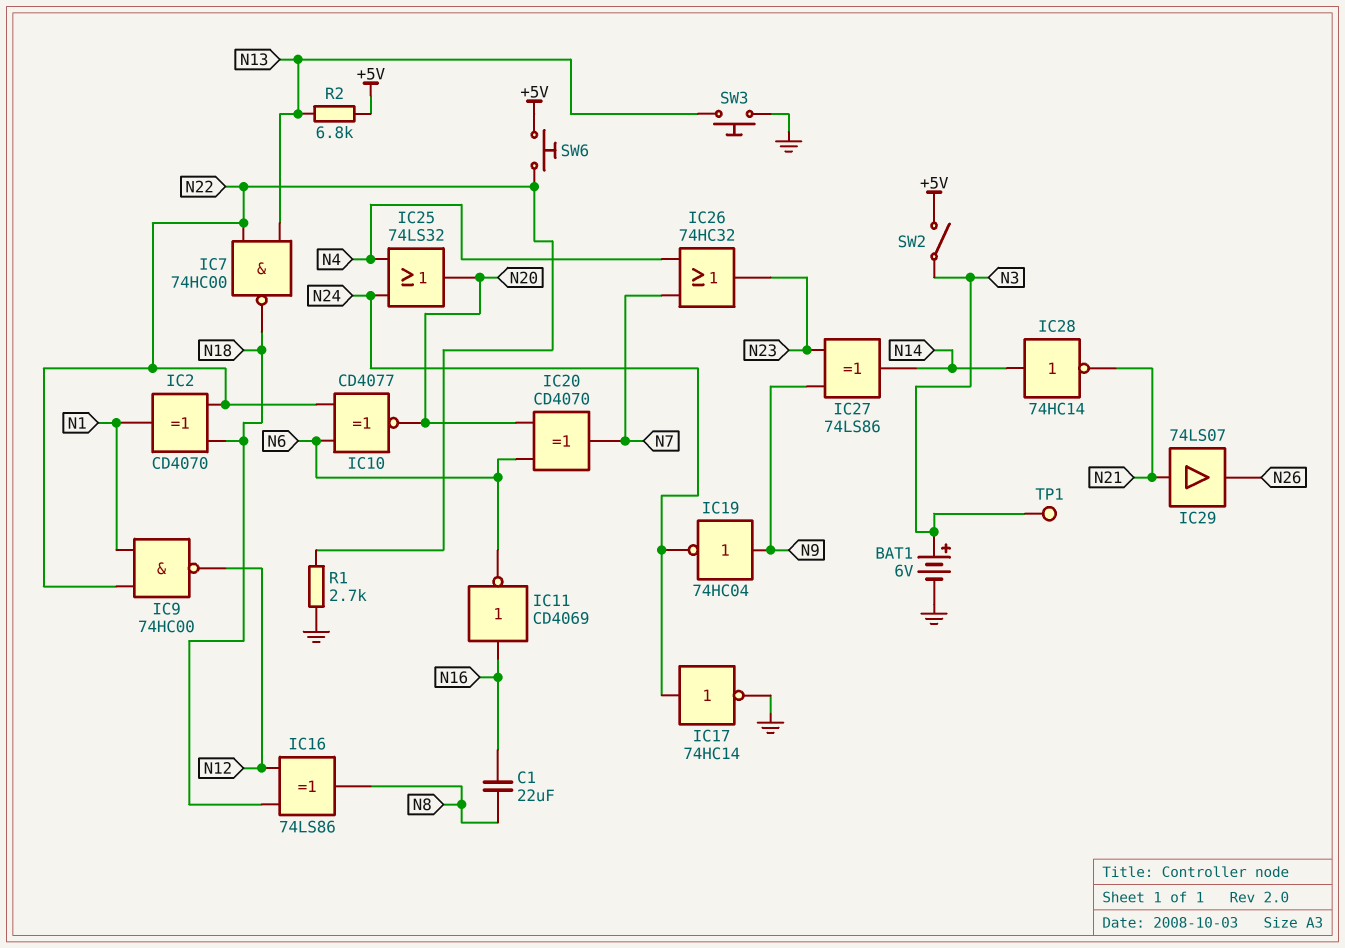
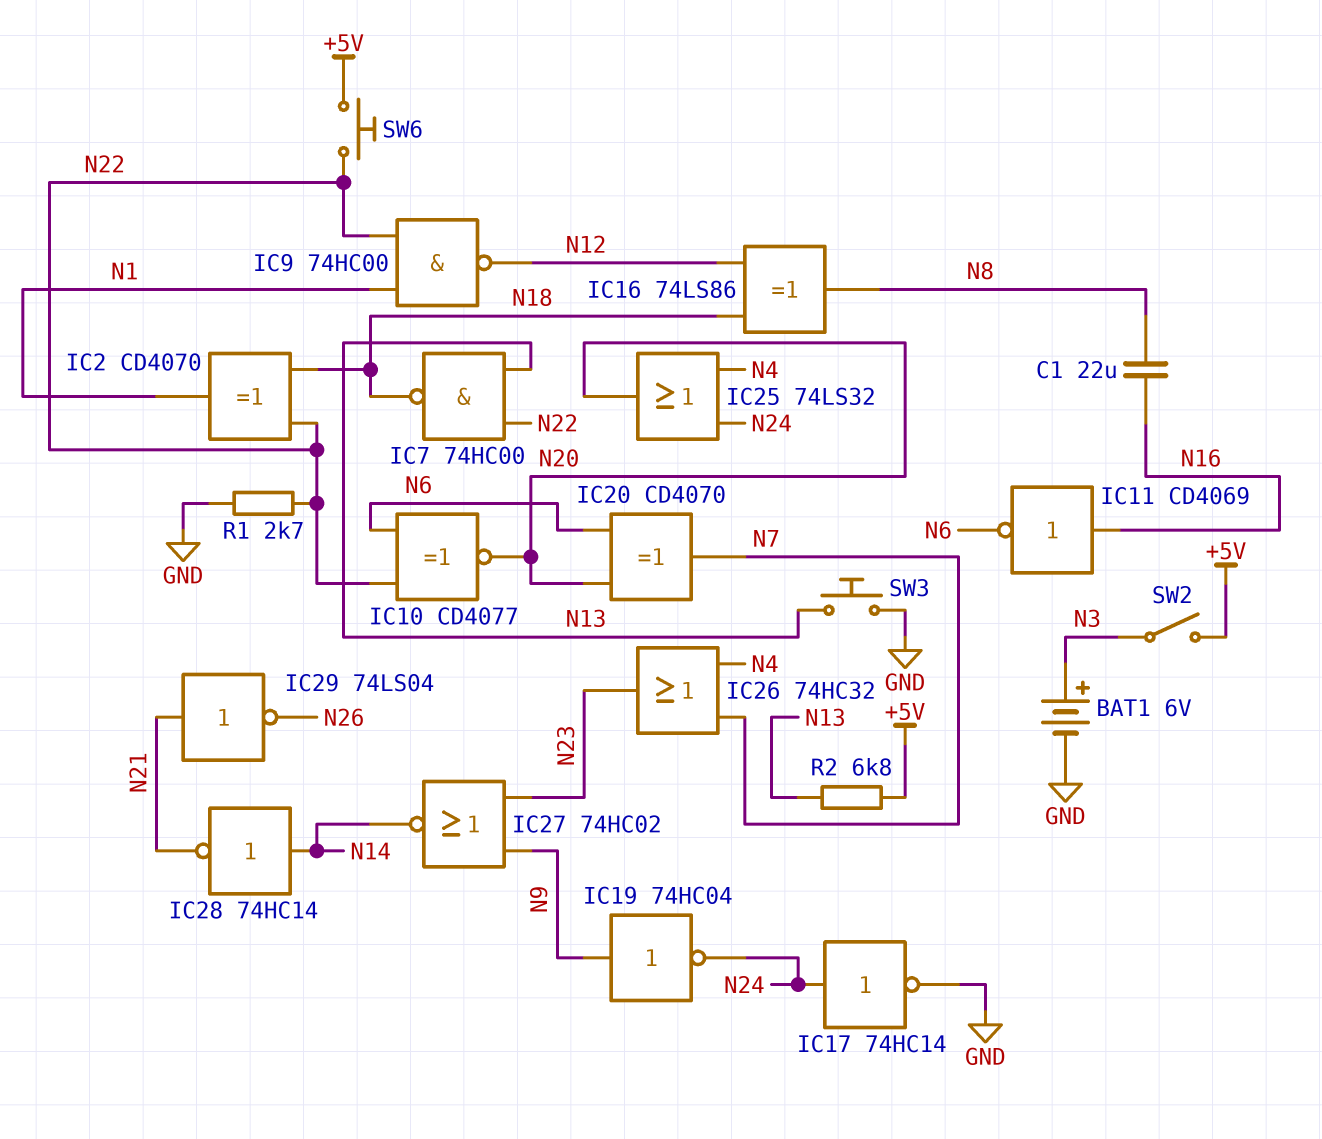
IC27: XOR 74LS86 (in N9, in N23, out N14) -> NOR 74HC02 (in N9, in N23, out N14)
IC29: buffer 74LS07 (in N21, out N26) -> NOT 74LS04 (in N21, out N26)
TP1: test point (N3) -> none

